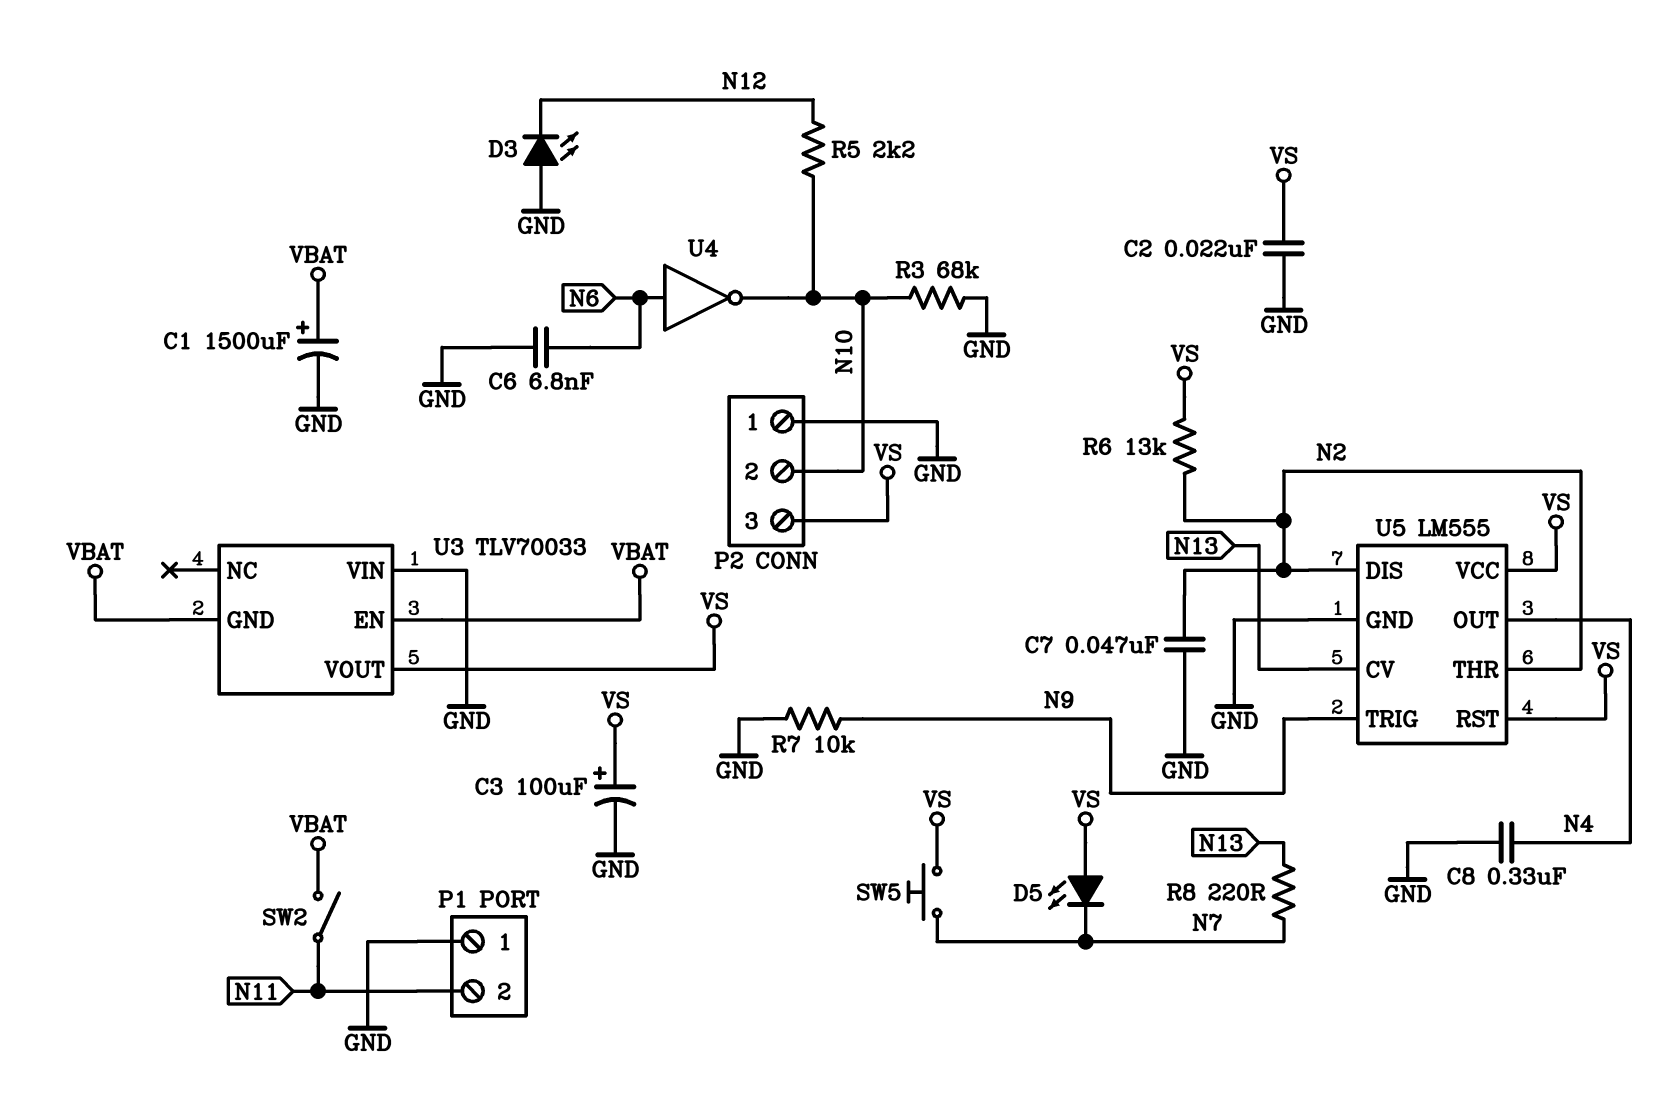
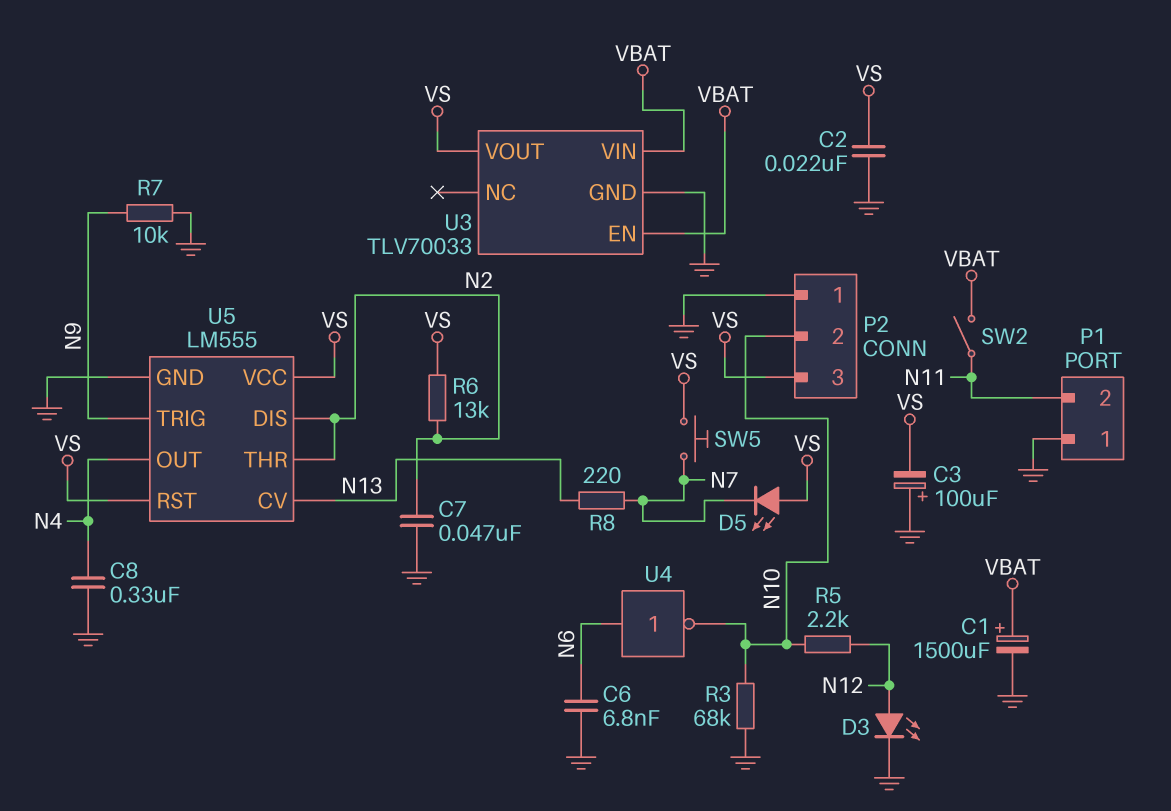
C3: 100uF (plus VS, minus GND) -> 100uF (plus GND, minus VS)
D3: LED (A GND, K N12) -> LED (A N12, K GND)
U3 pin GND: VBAT -> GND
U3 pin VIN: GND -> VBAT

